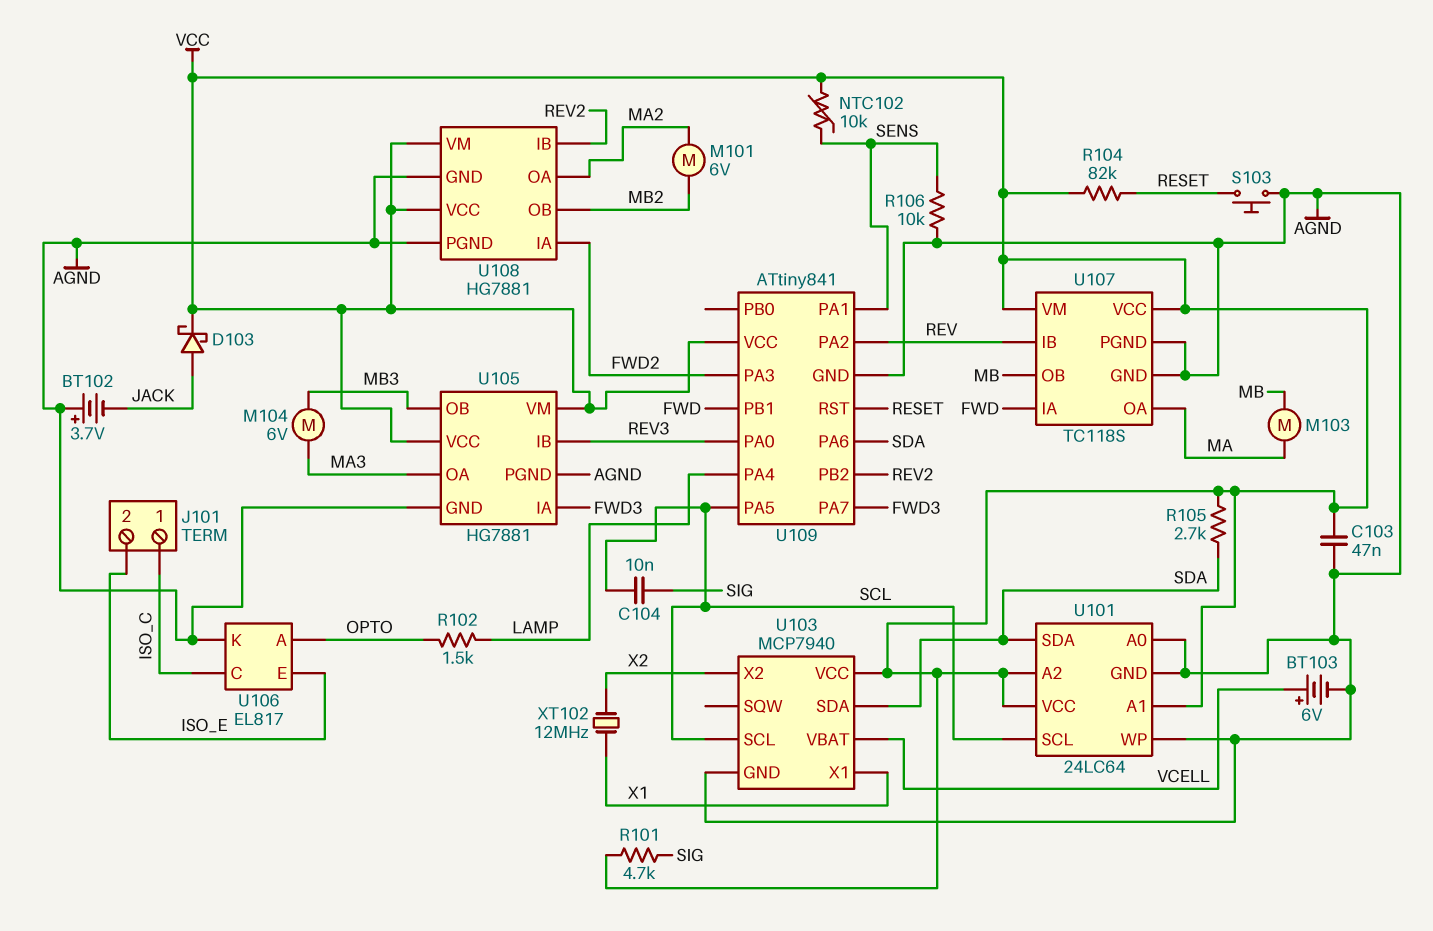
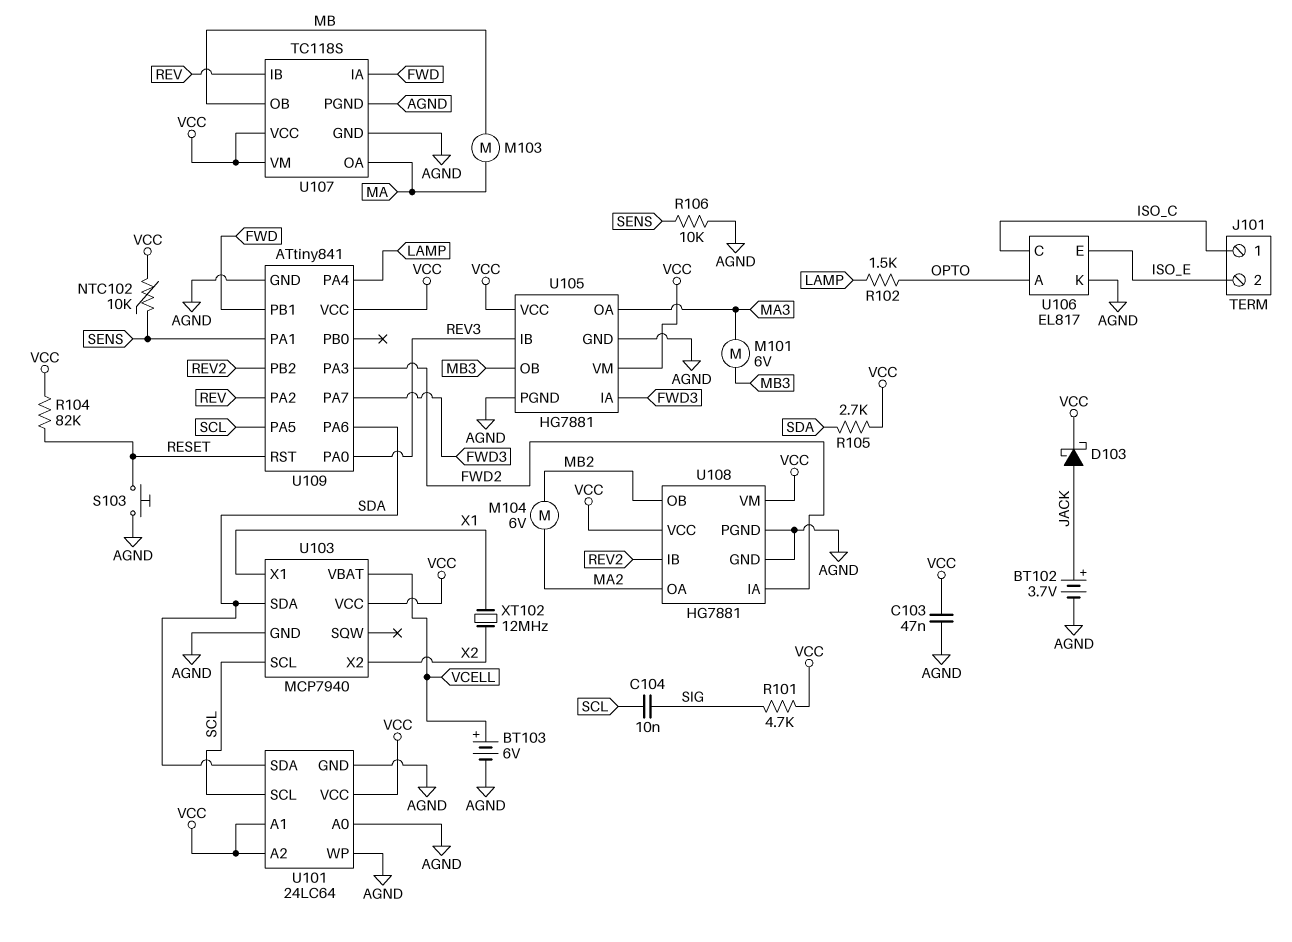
BT102: 3.7V (plus AGND, minus JACK) -> 3.7V (plus JACK, minus AGND)
M101: motor 6V (MA2, MB2) -> motor 6V (MA3, MB3)
M104: motor 6V (MA3, MB3) -> motor 6V (MA2, MB2)

